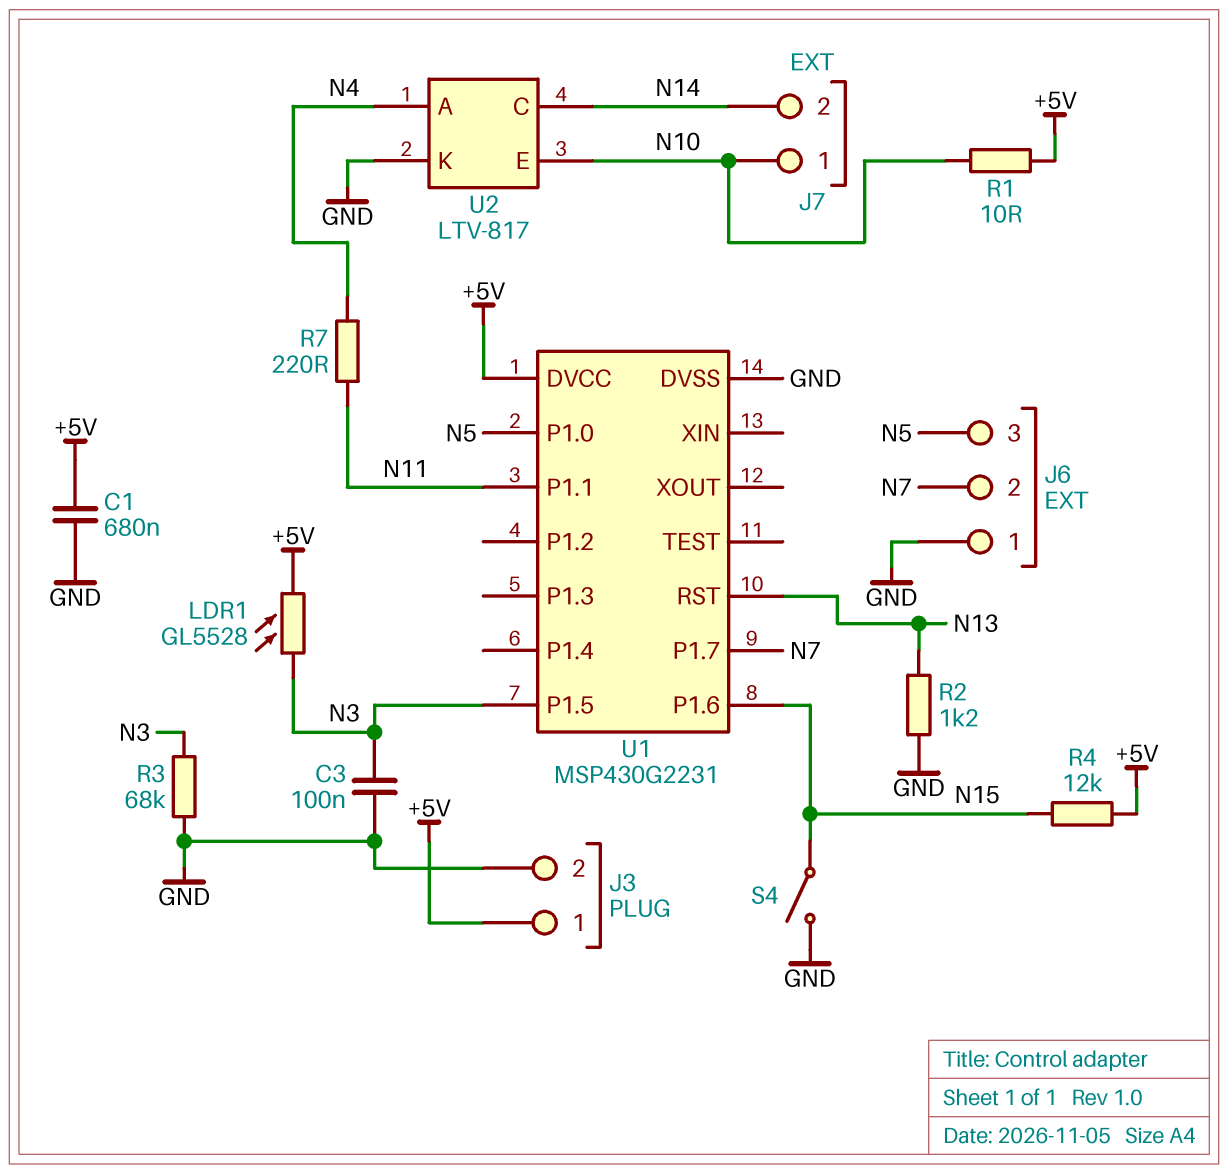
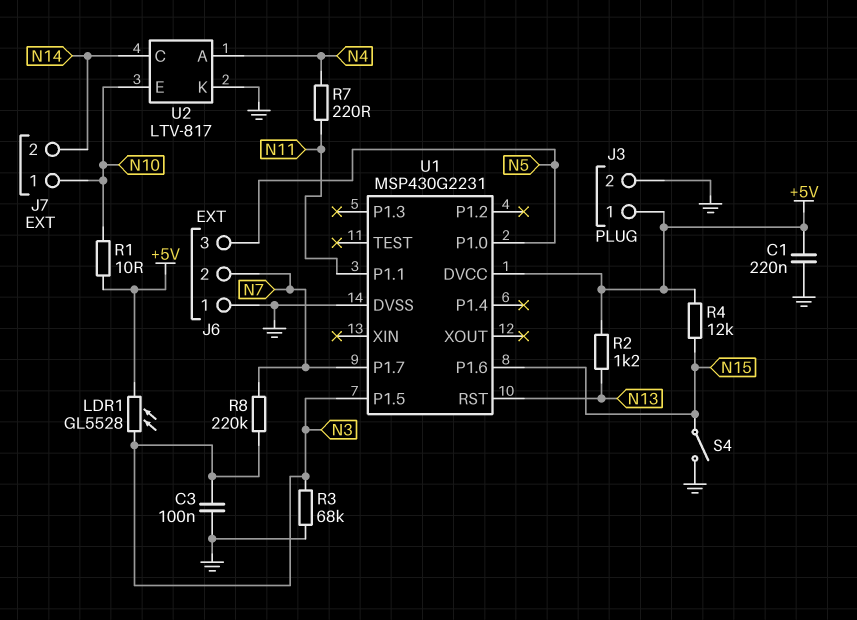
C1: 680nF (+5V, GND) -> 220nF (+5V, GND)
R2: 1.2k (GND, N13) -> 1.2k (+5V, N13)
R8: none -> 220k (N3, N7)

